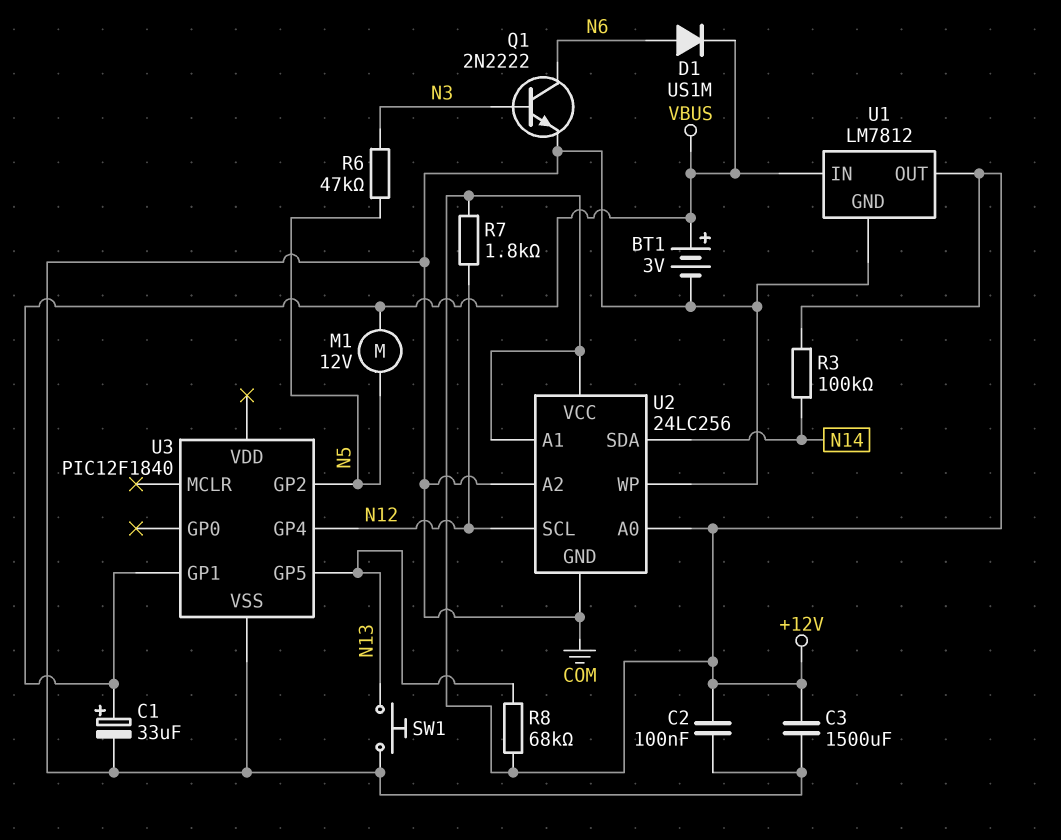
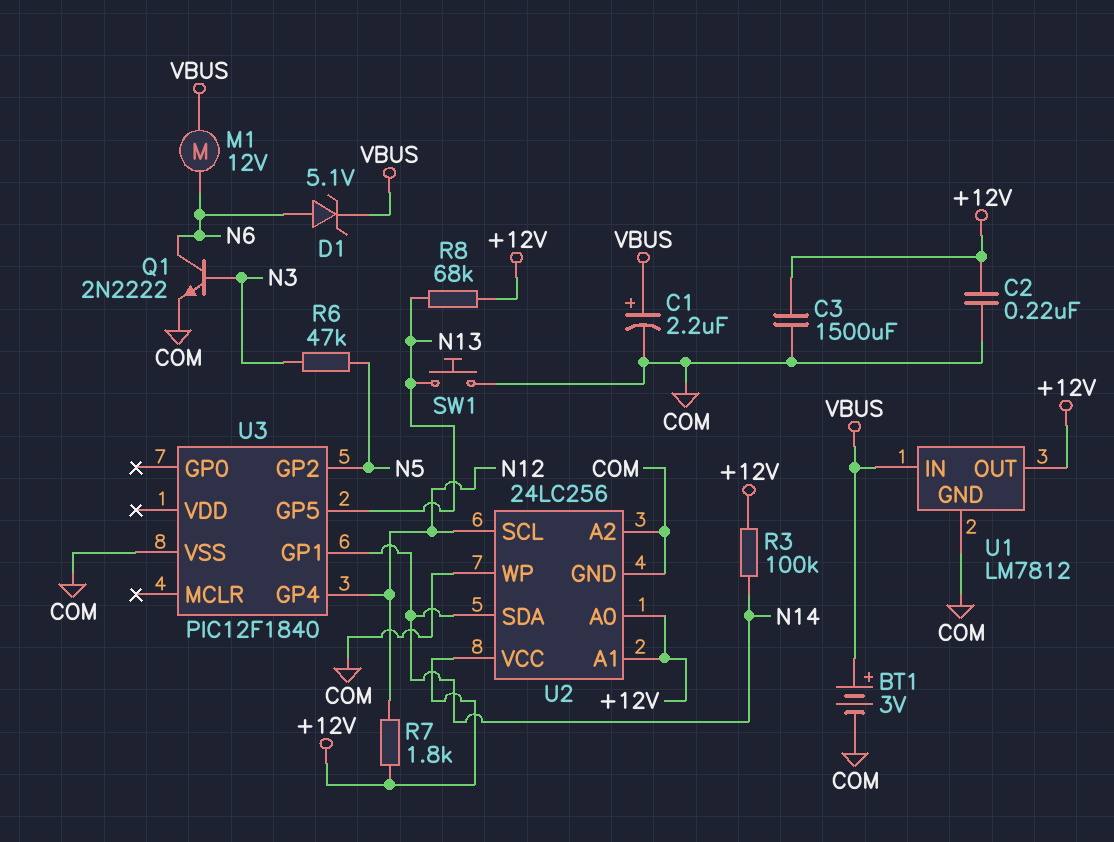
C1: 33uF (plus VBUS, minus COM) -> 2.2uF (plus VBUS, minus COM)
C2: 100nF (+12V, COM) -> 220nF (+12V, COM)
D1: diode US1M (A N6, K VBUS) -> zener 5.1V (A N6, K VBUS)
M1: motor 12V (N5, VBUS) -> motor 12V (N6, VBUS)
U3 pin GP1: VBUS -> N14

